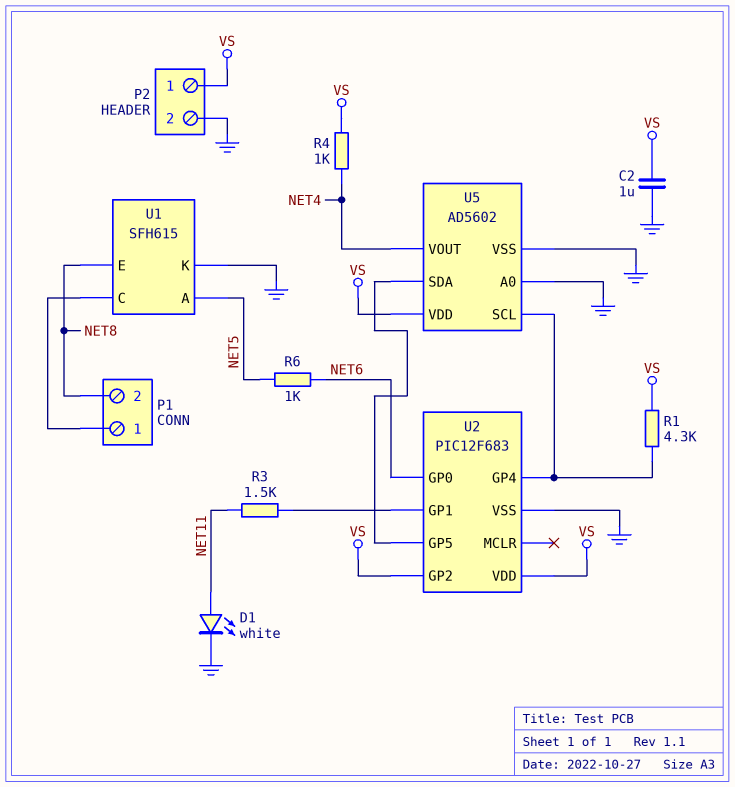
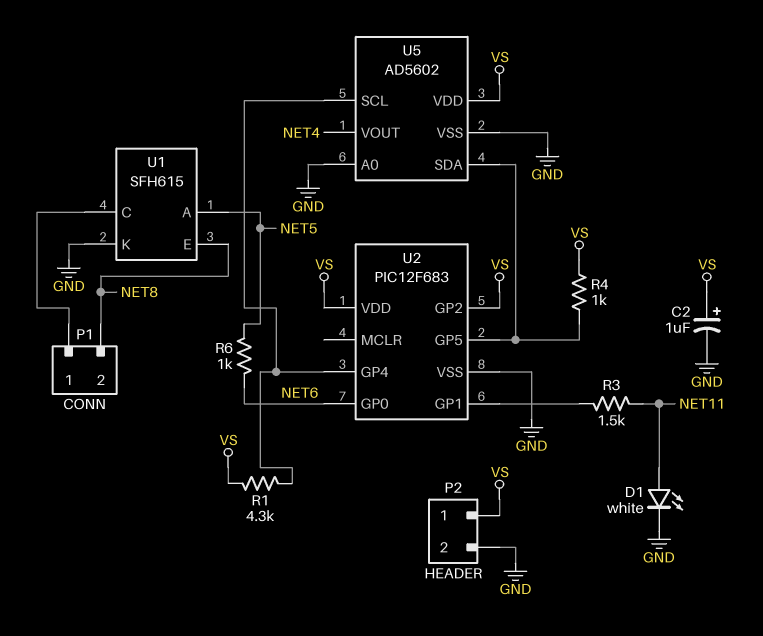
C2: 1uF (GND, VS) -> 1uF (plus VS, minus GND)
R4: 1k (NET4, VS) -> 1k (U2/GP5, VS)

